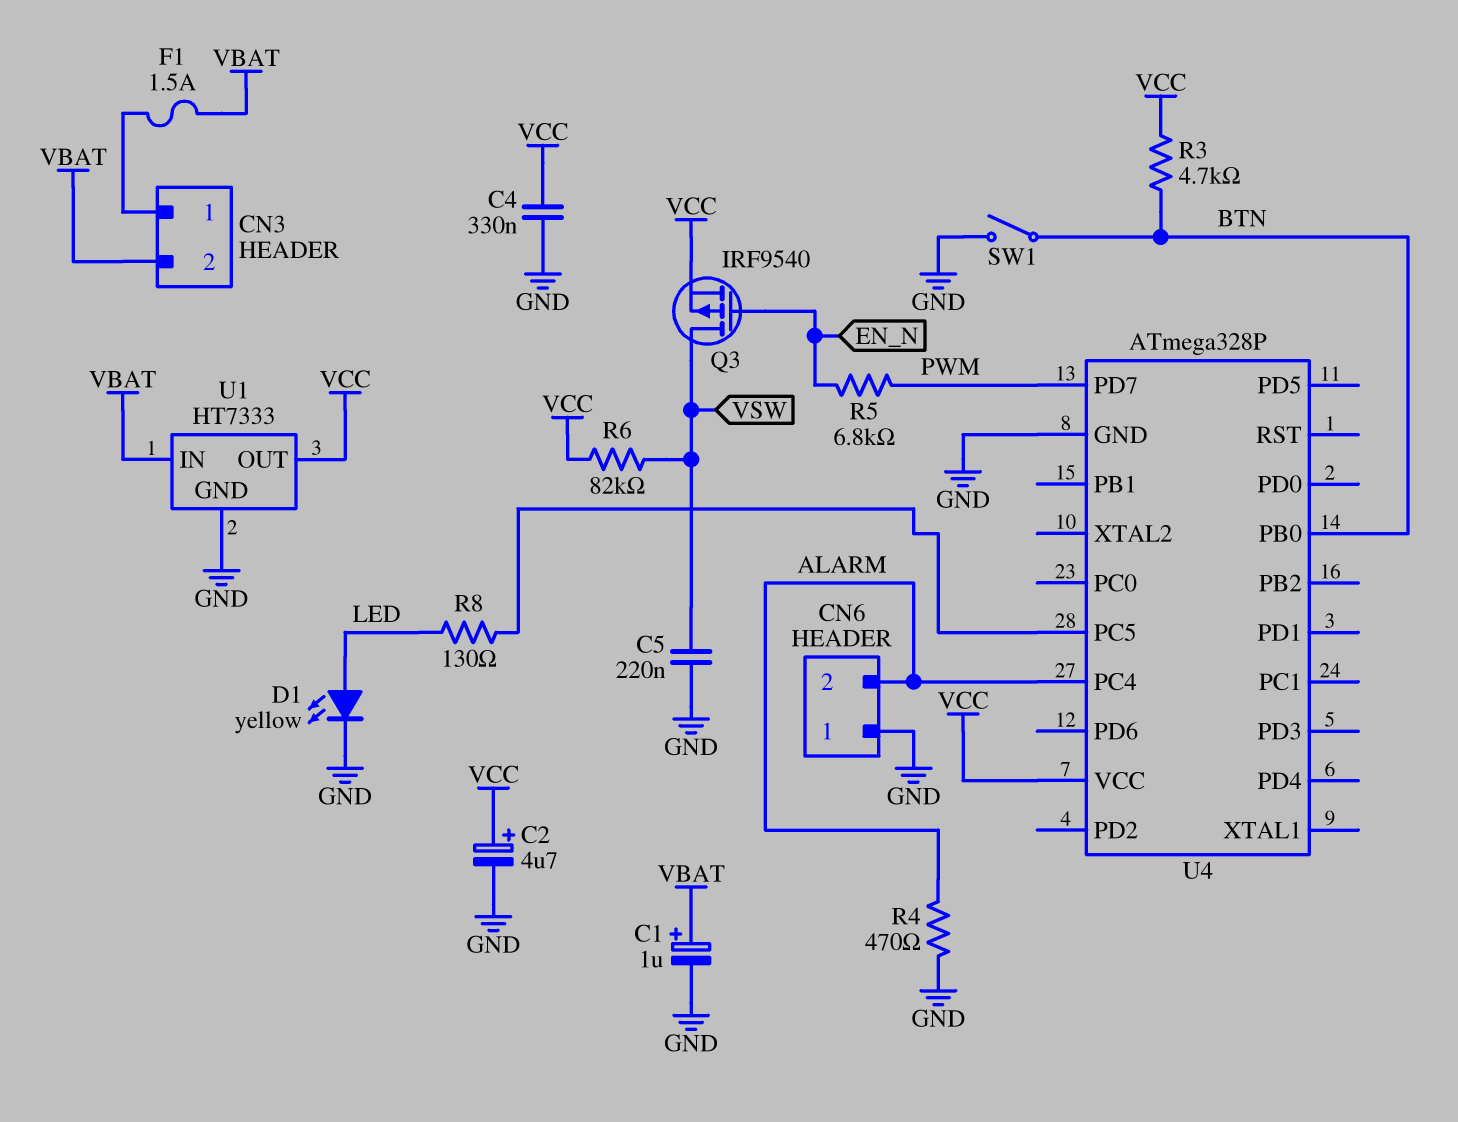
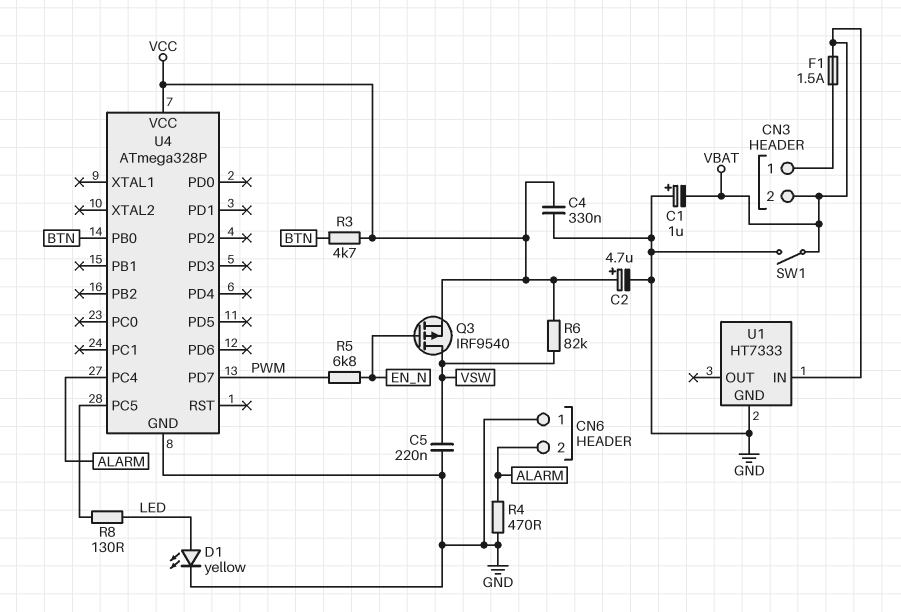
C1: 1uF (plus VBAT, minus GND) -> 1uF (plus GND, minus VBAT)
SW1: switch (BTN, GND) -> switch (GND, VBAT)
U1 pin OUT: VCC -> none

